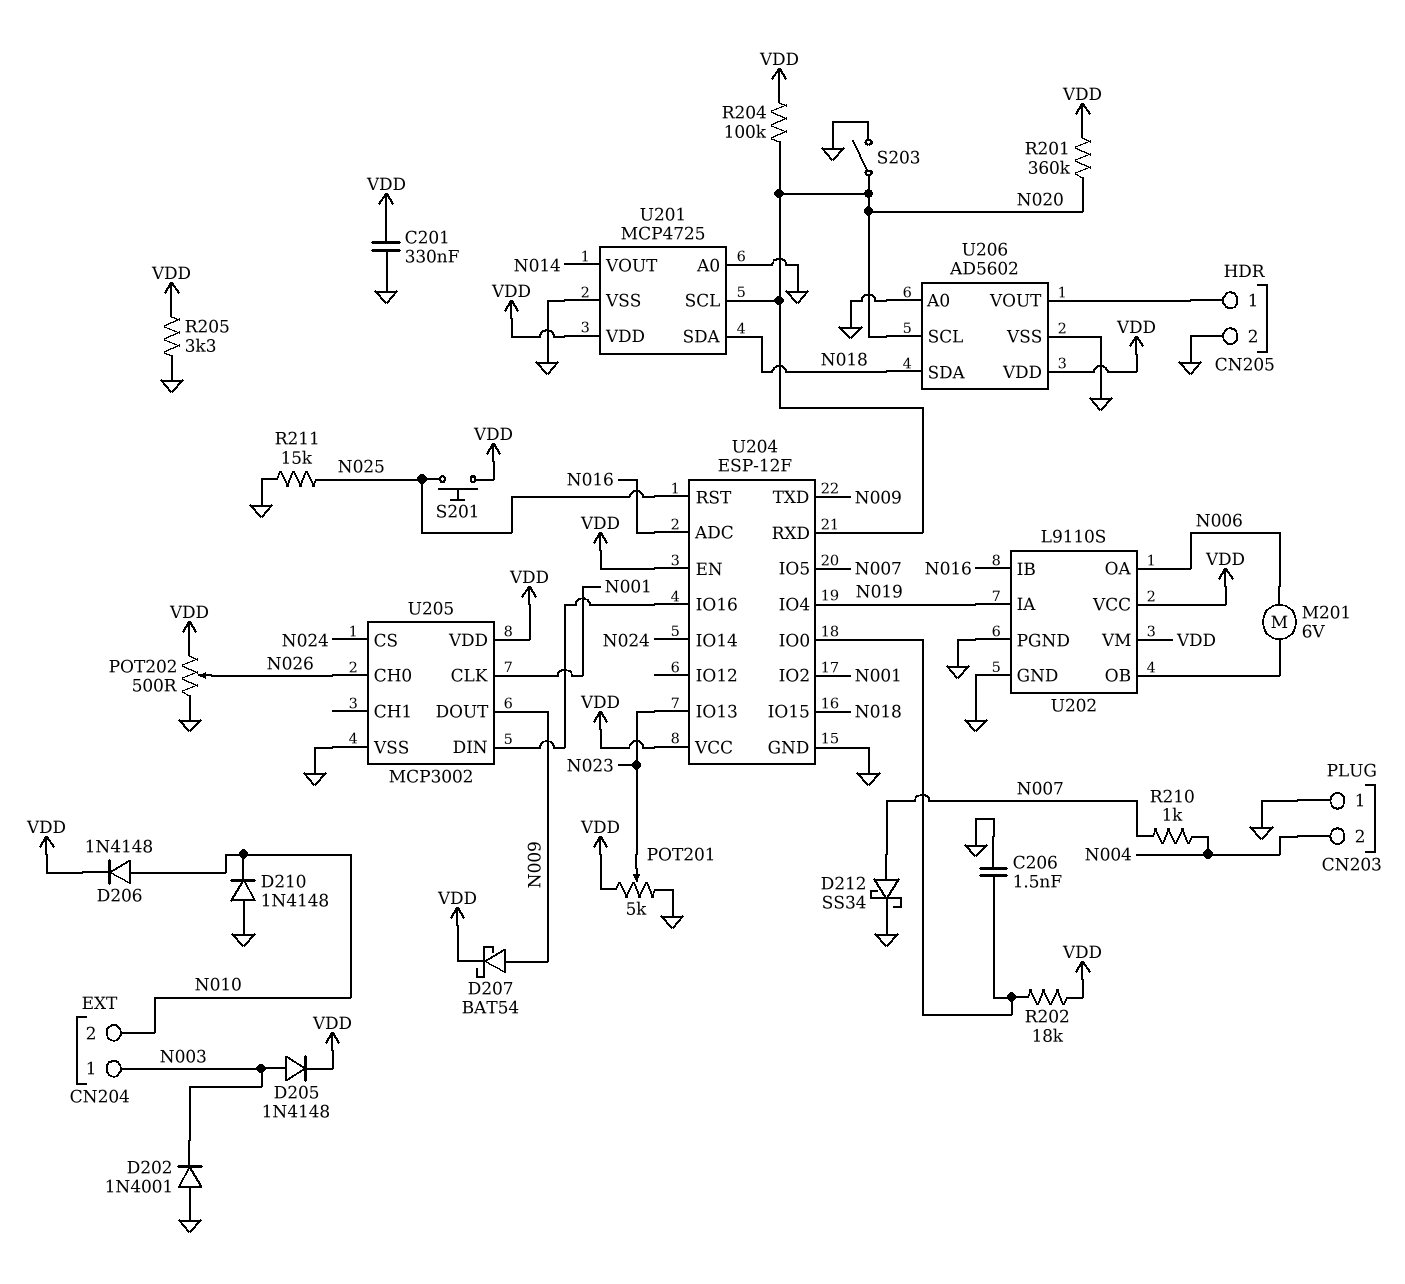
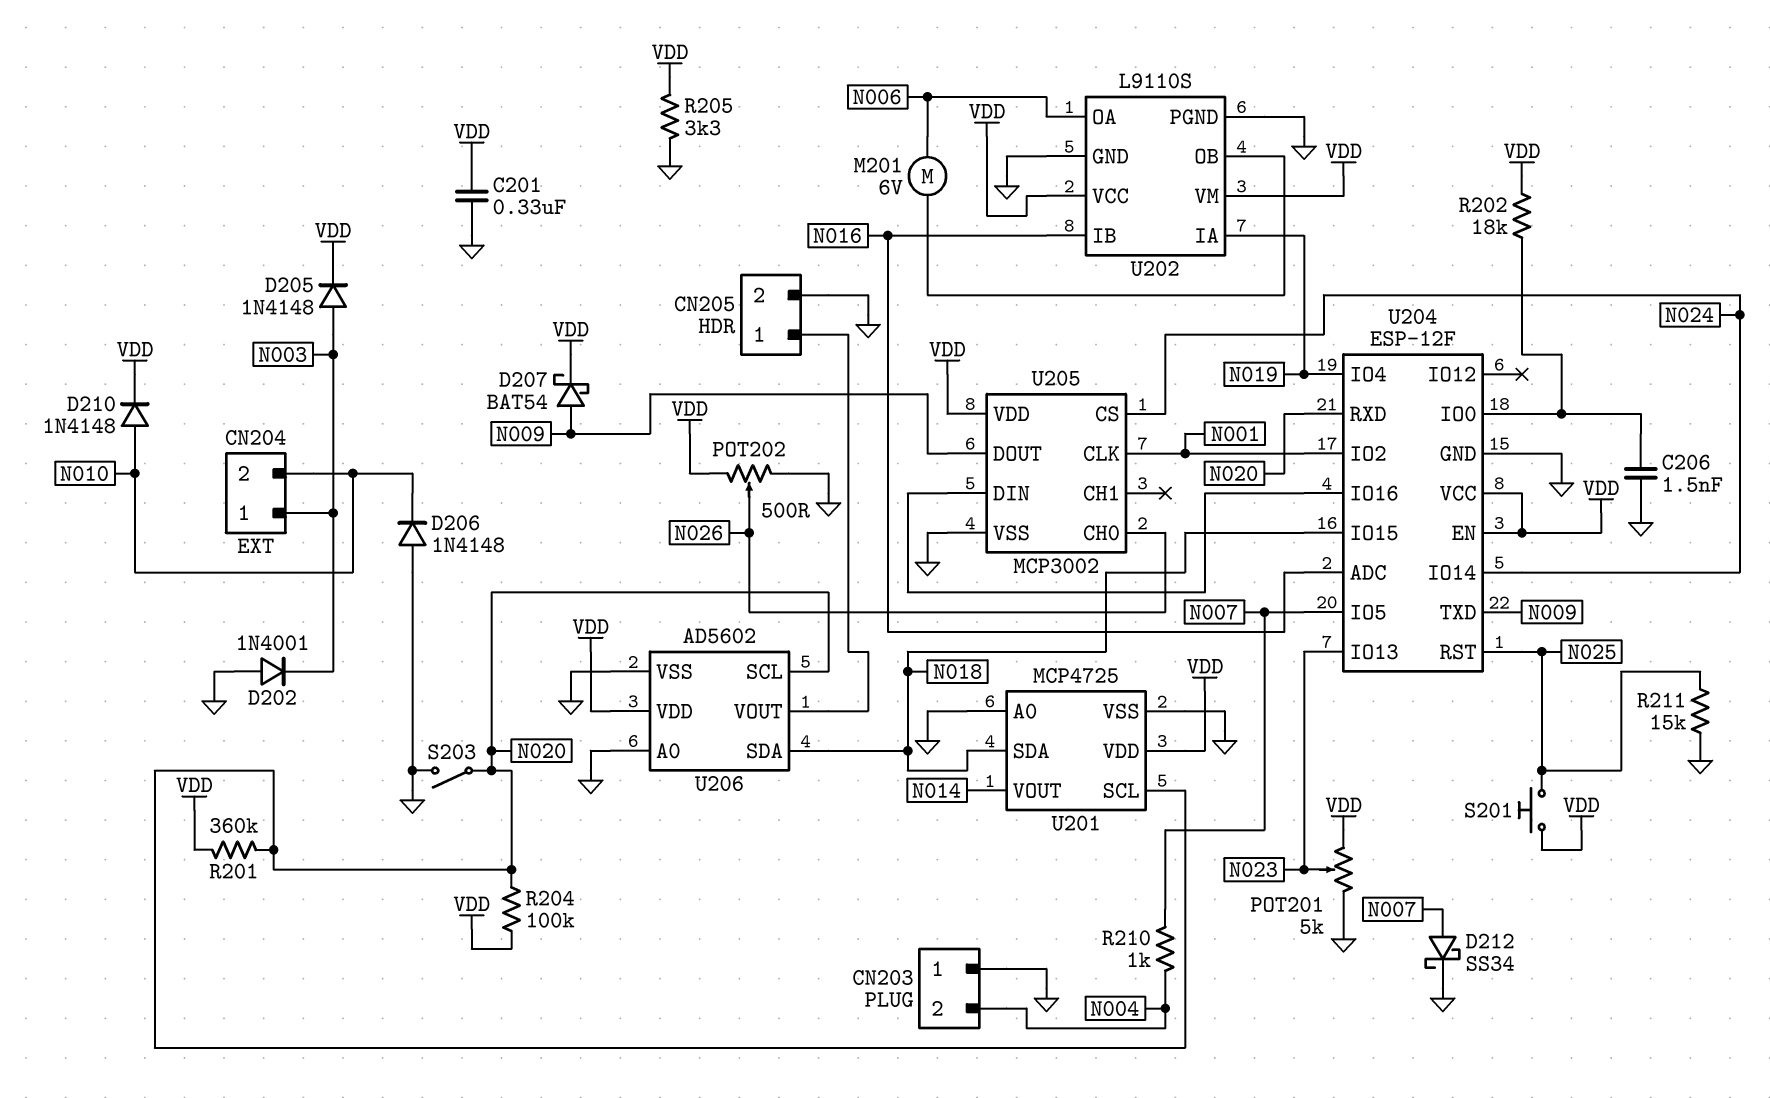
D206: diode 1N4148 (A N010, K VDD) -> diode 1N4148 (A GND, K N010)
D210: diode 1N4148 (A GND, K N010) -> diode 1N4148 (A N010, K VDD)

